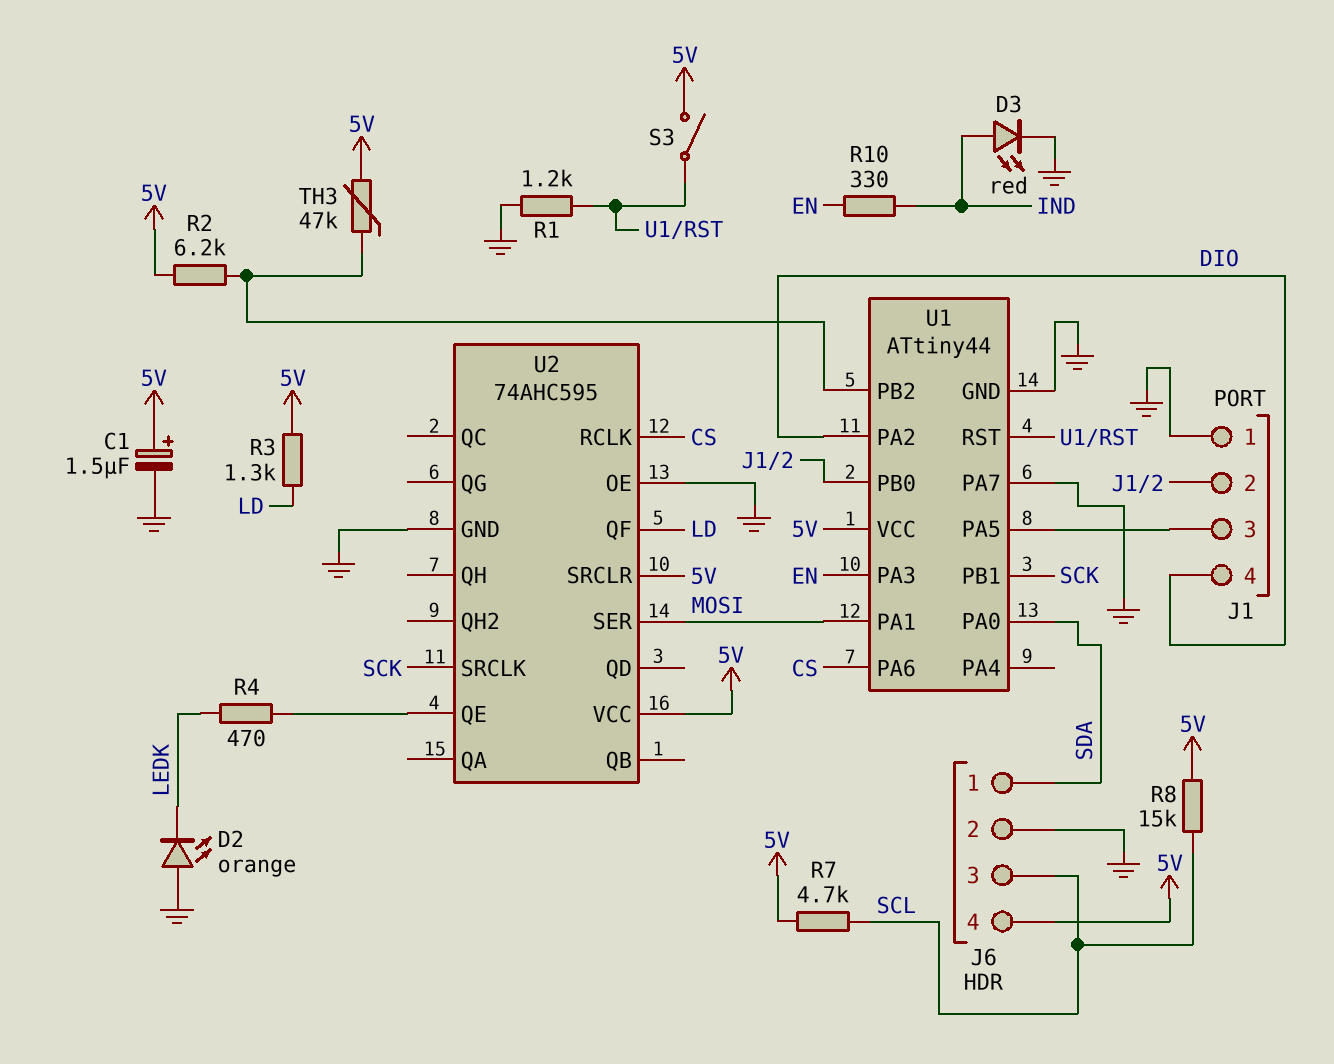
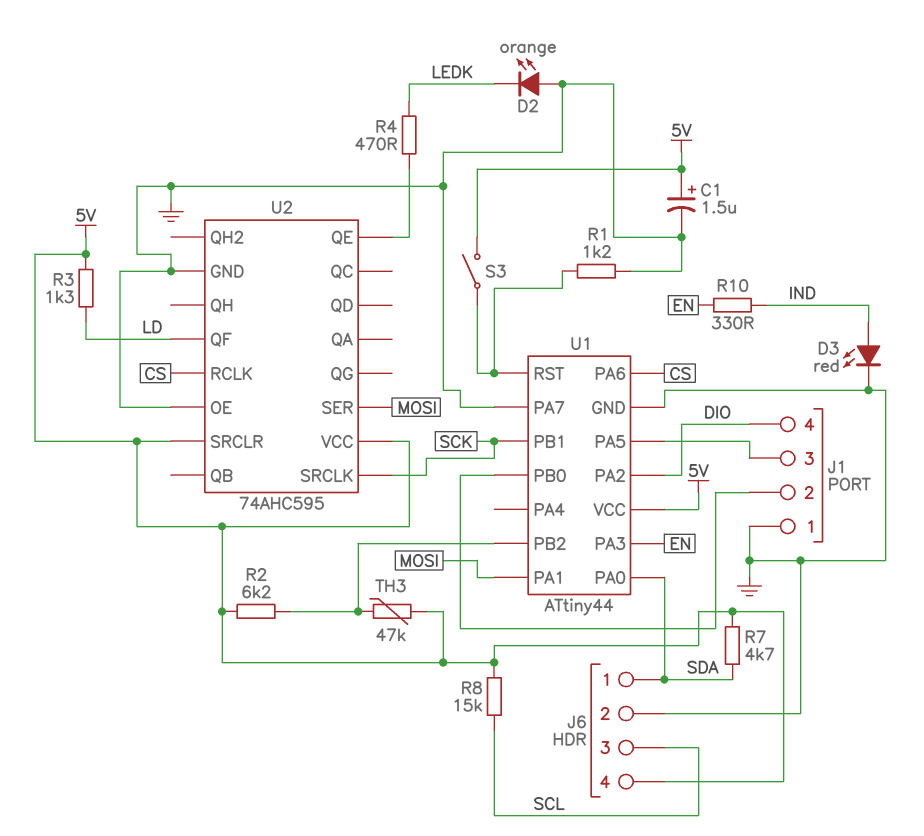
R7: 4.7k (5V, SCL) -> 4.7k (5V, SDA)

